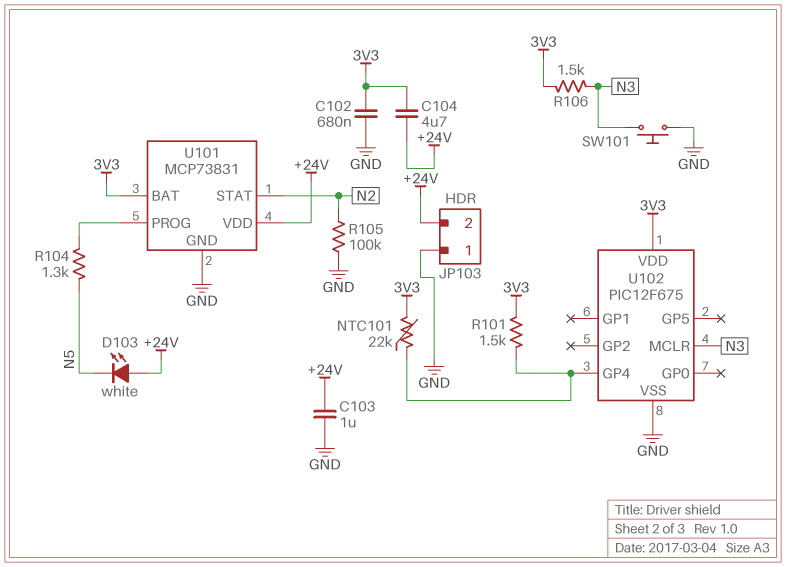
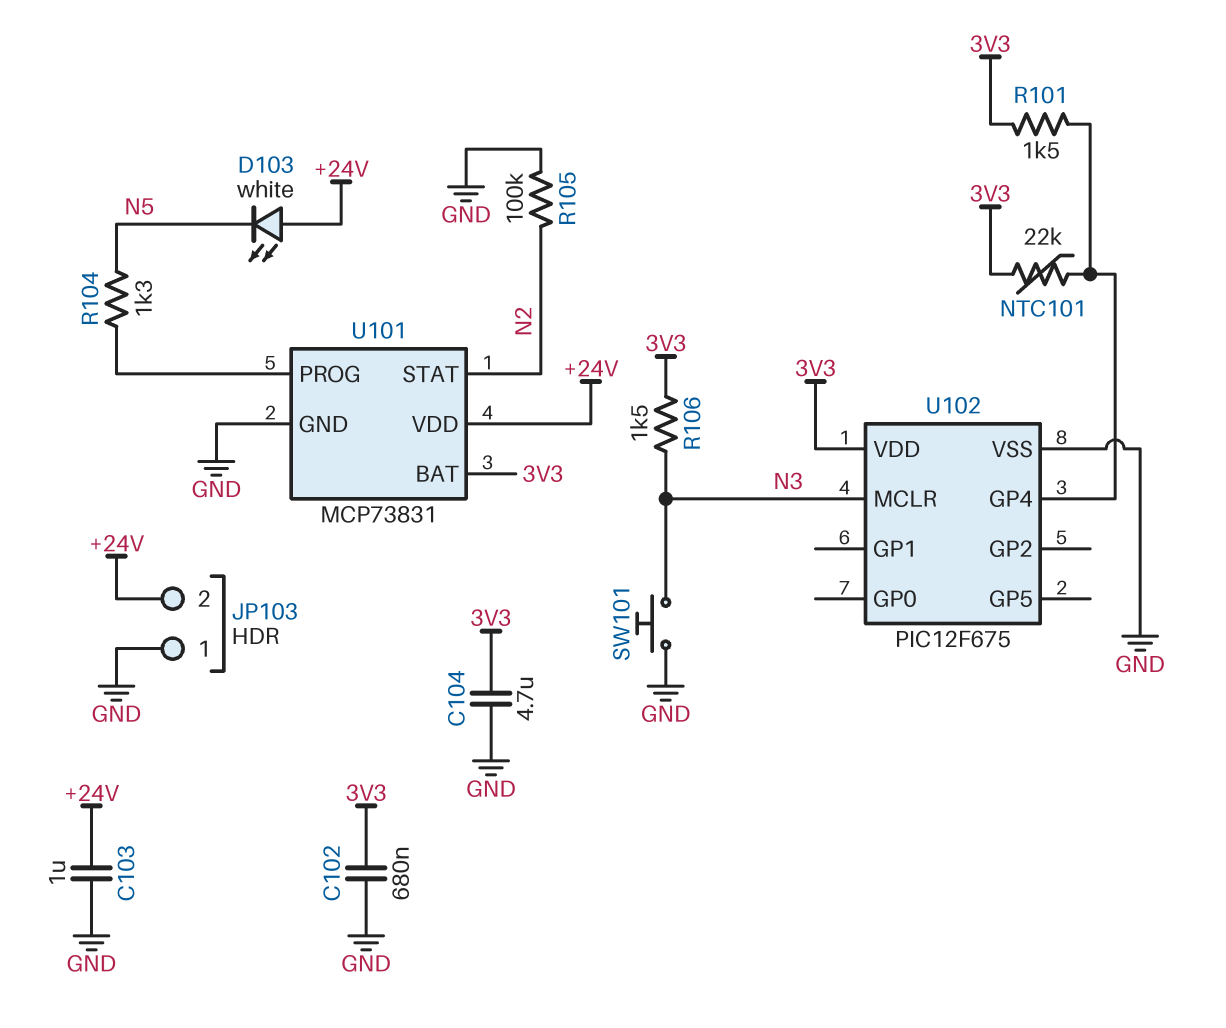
C104: 4.7uF (+24V, 3V3) -> 4.7uF (3V3, GND)

